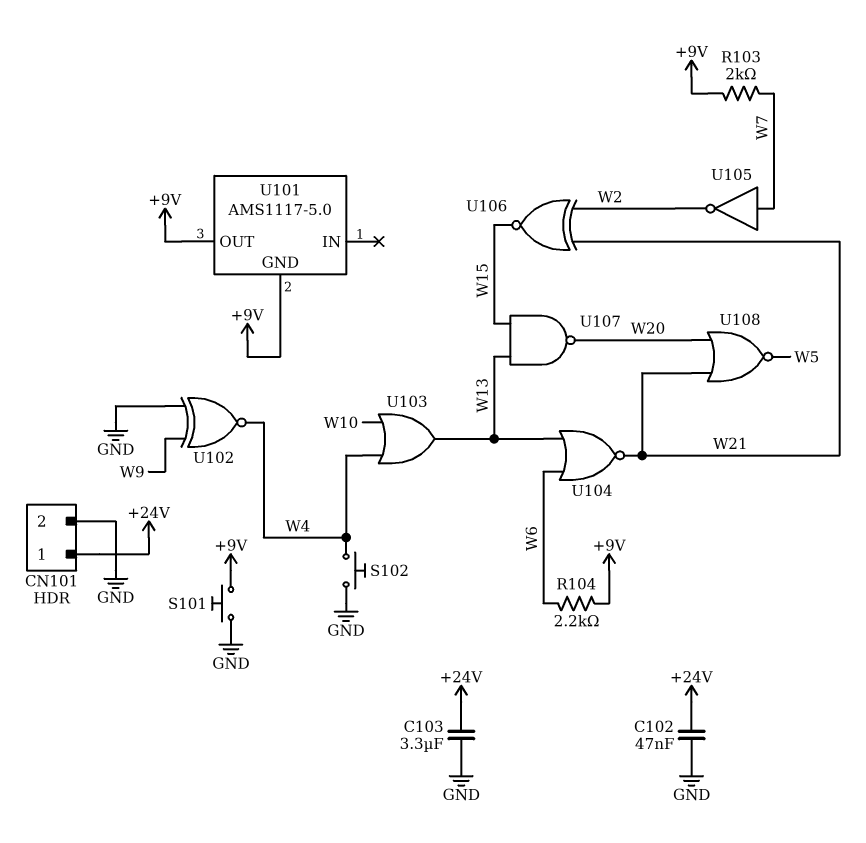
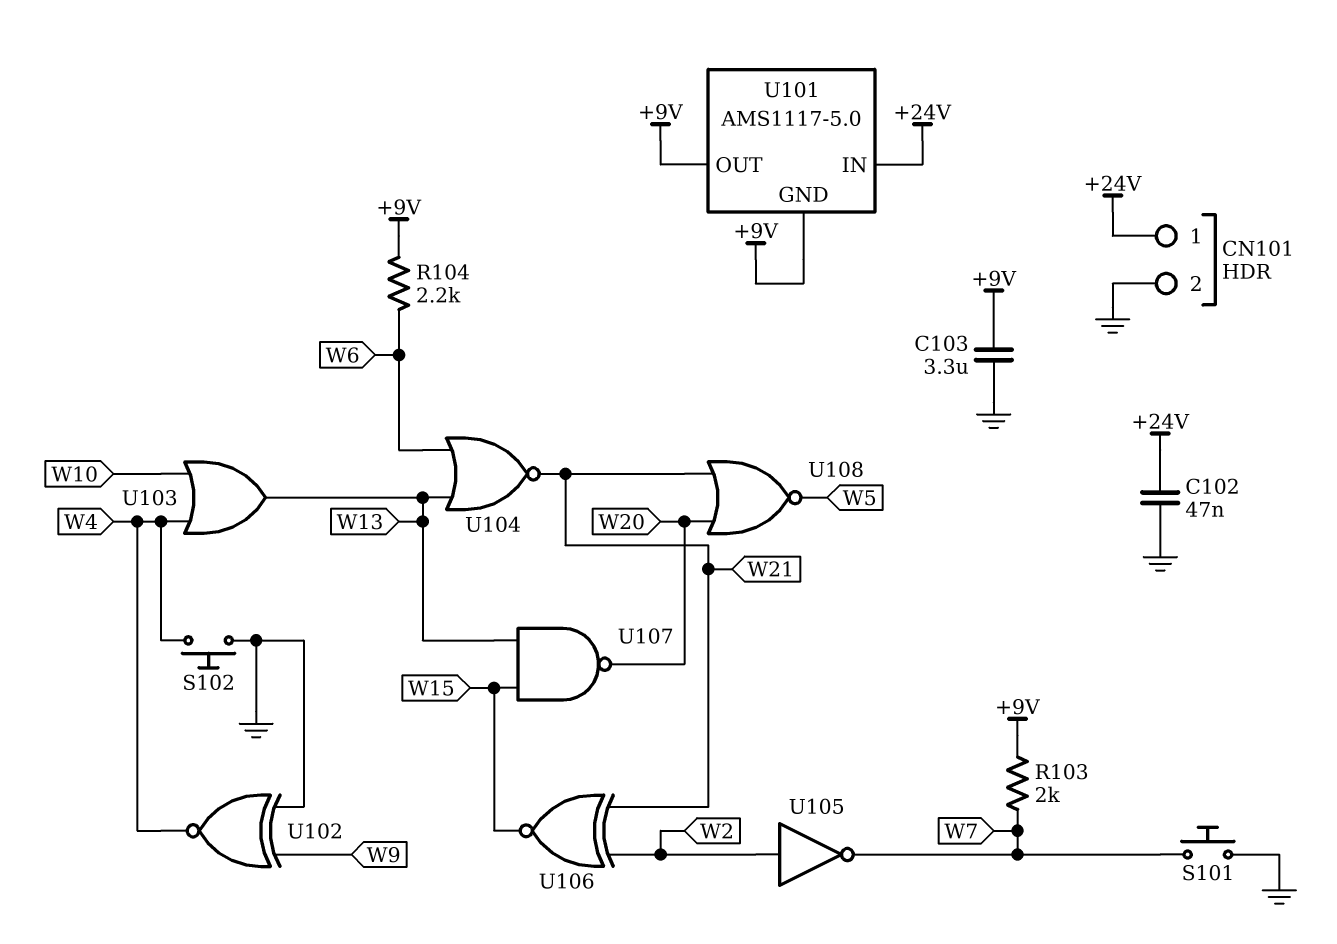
C103: 3.3uF (+24V, GND) -> 3.3uF (+9V, GND)
S101: button (+9V, GND) -> button (GND, W7)
U101 pin IN: none -> +24V
U105: NOT (in W7, out W2) -> NOT (in W2, out W7)

